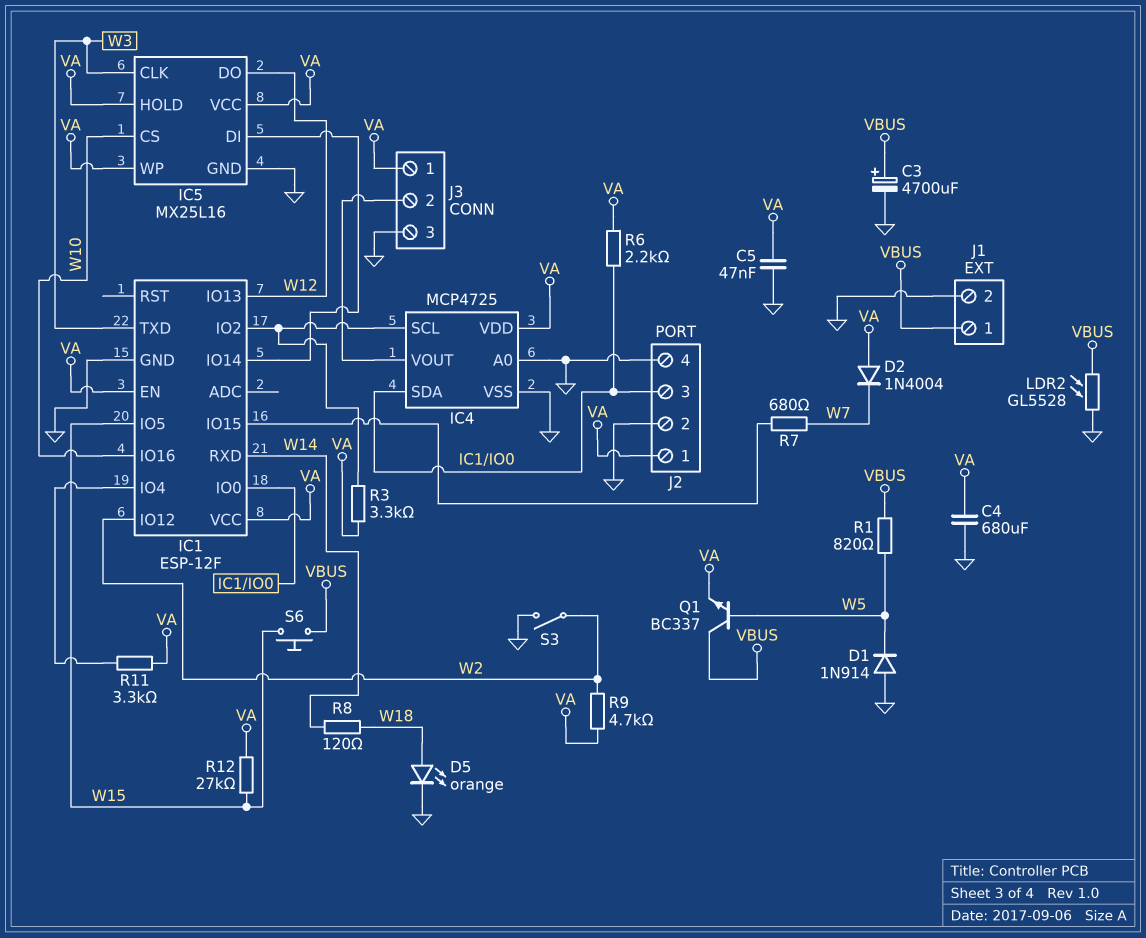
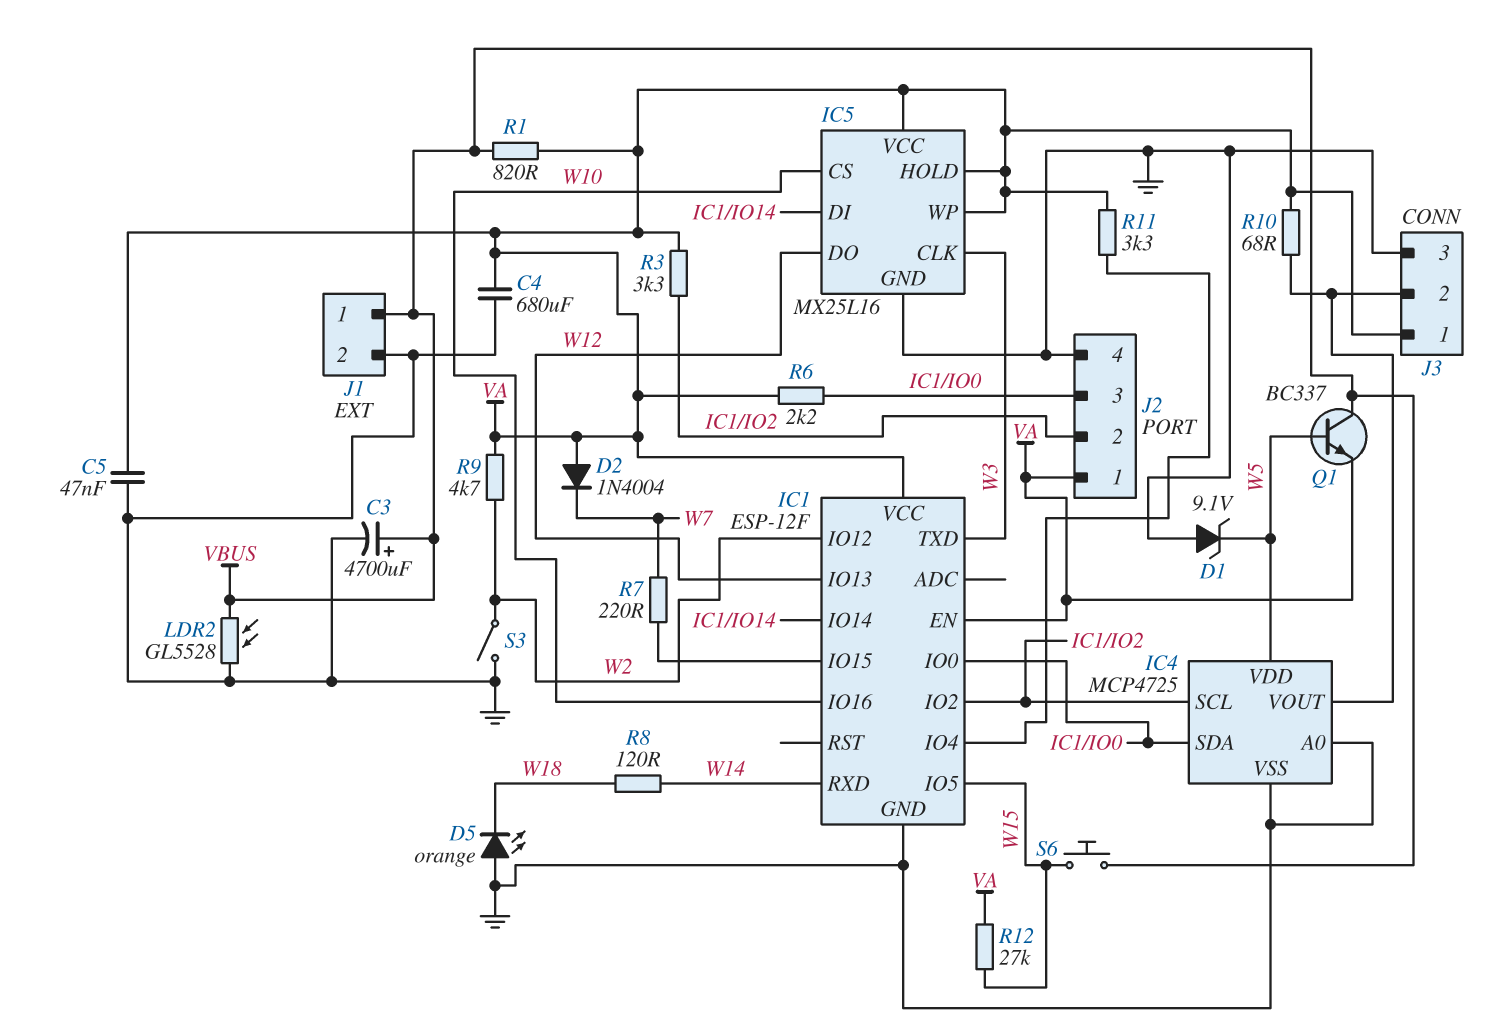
D1: diode 1N914 (A GND, K W5) -> zener 9.1V (A GND, K W5)
D5: LED orange (A W18, K GND) -> LED orange (A GND, K W18)
IC4 pin VDD: VA -> W5
J2 pin 2: GND -> IC1/IO2
R1: 820 (VBUS, W5) -> 820 (VA, VBUS)
R7: 680 (IC1/IO15, W7) -> 220 (IC1/IO15, W7)
R10: none -> 68 (IC4/VOUT, VA)

